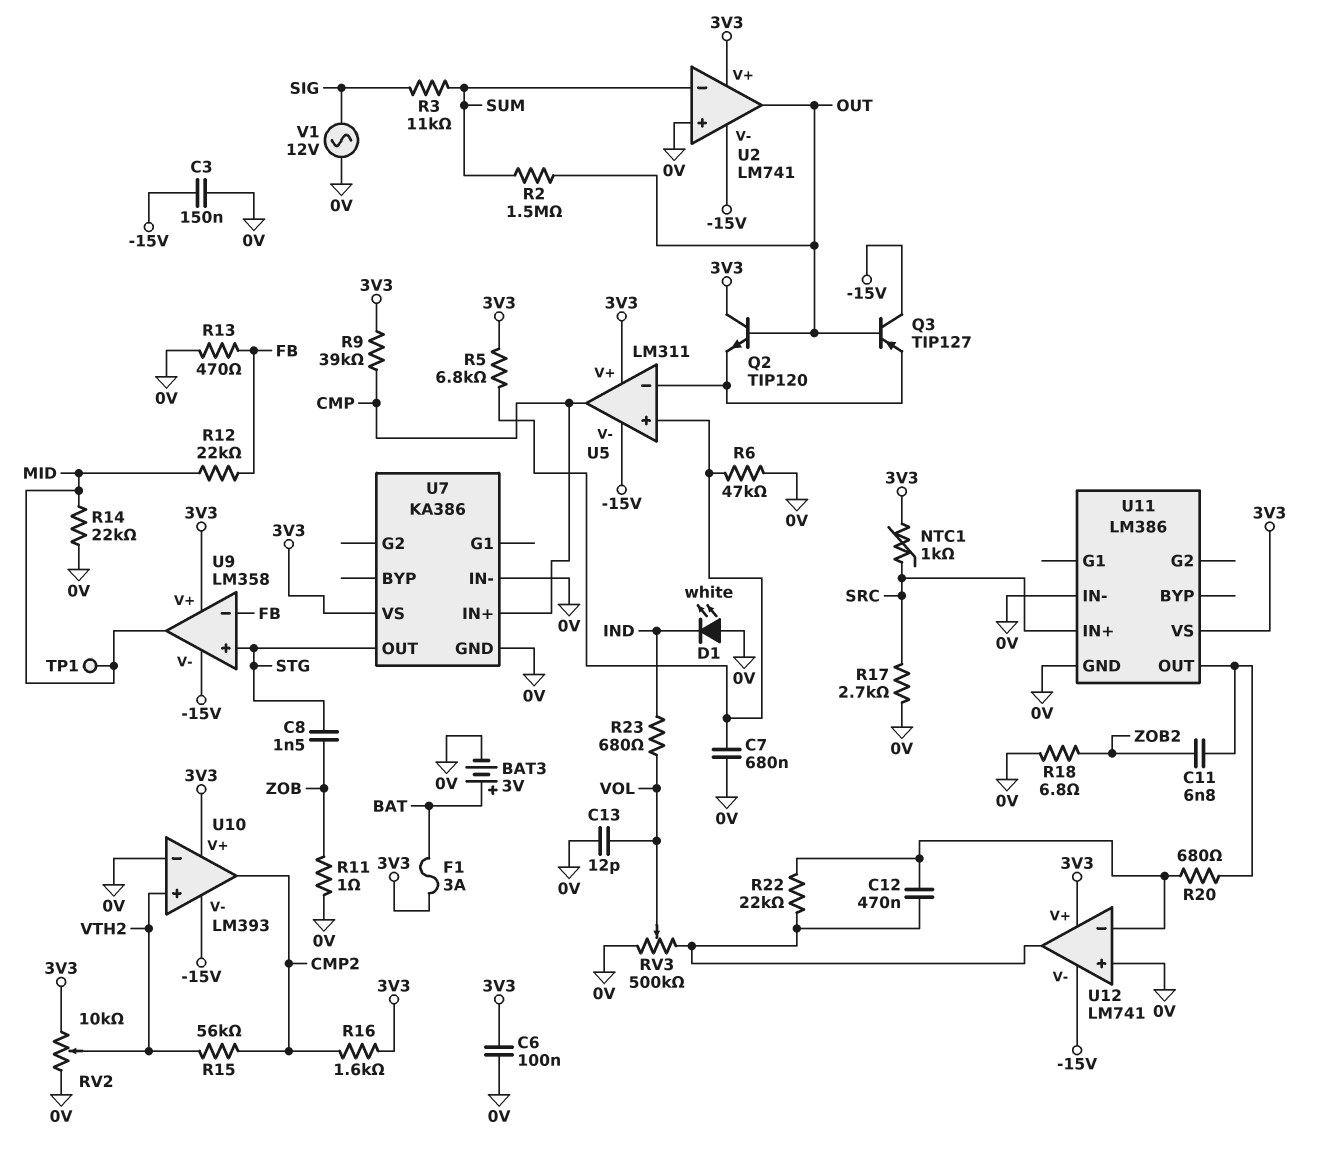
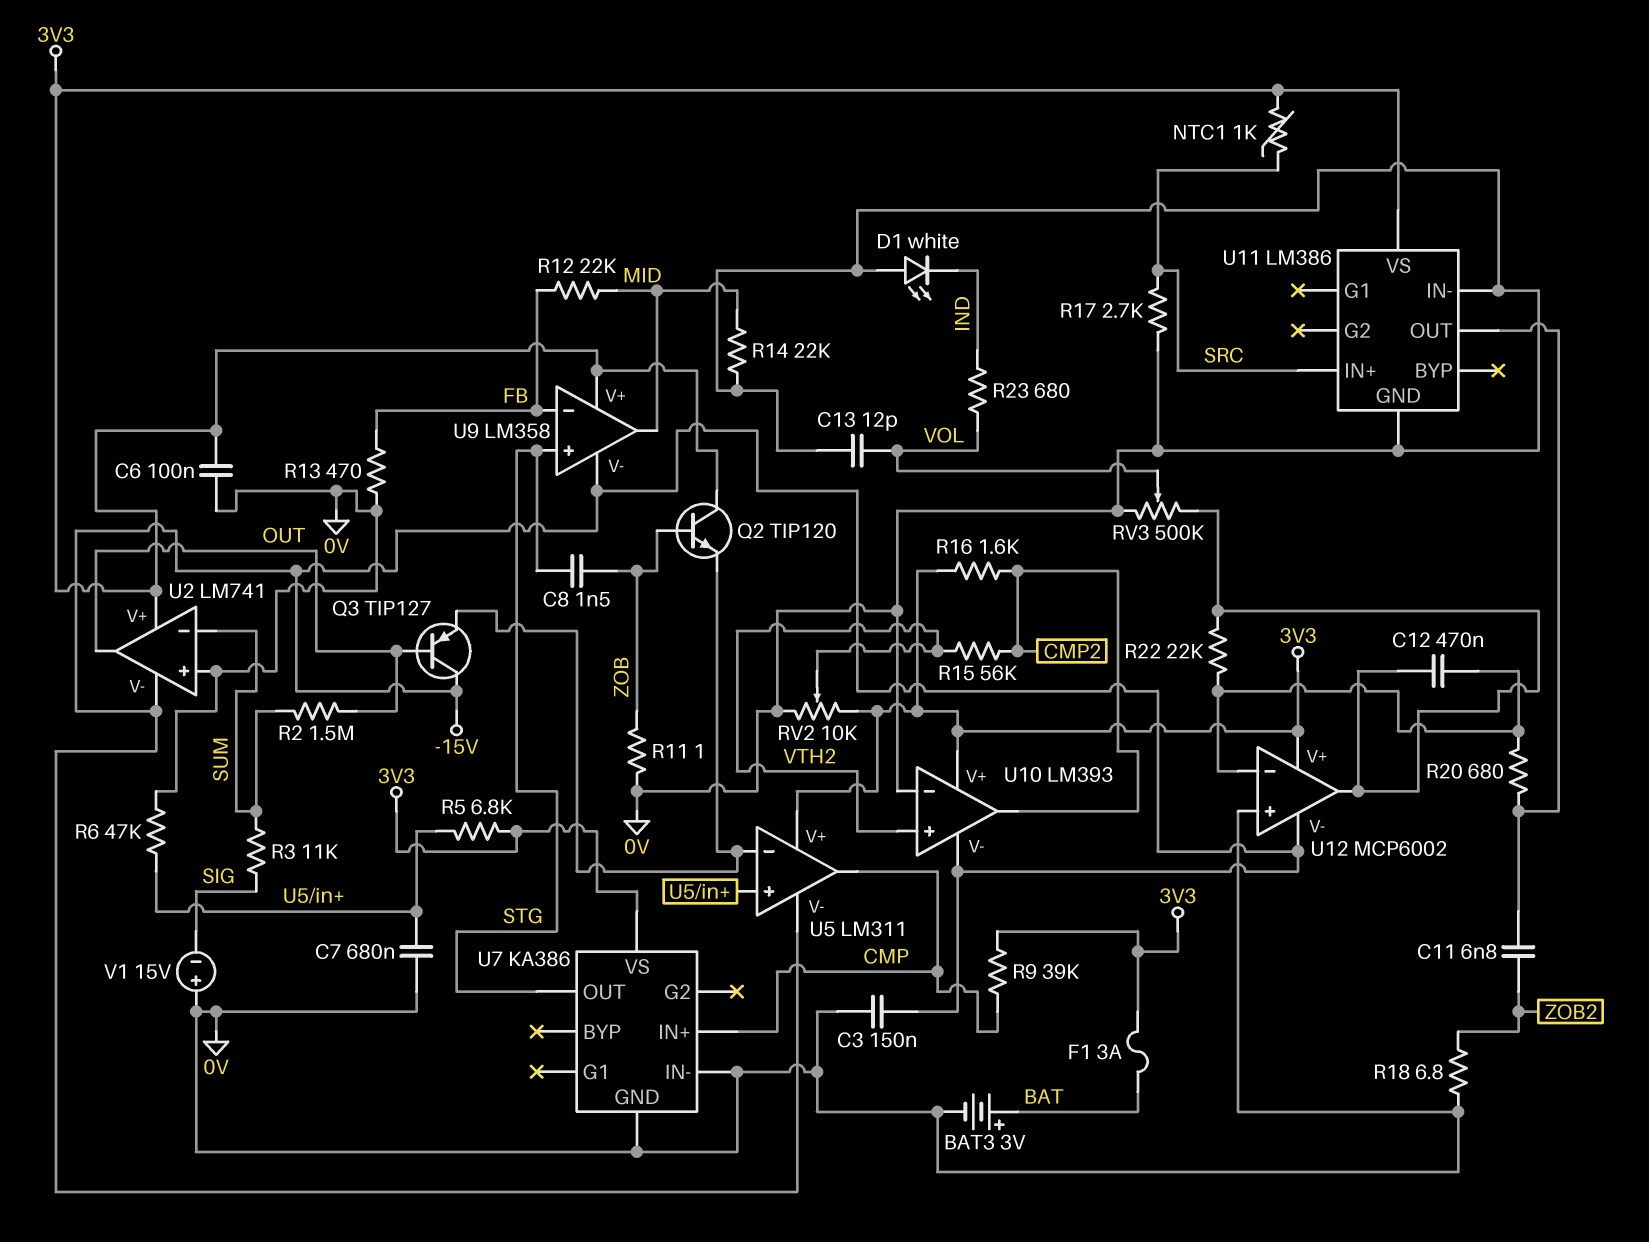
Q2: NPN TIP120 (B OUT, C 3V3, E U5/in-) -> NPN TIP120 (B ZOB, C 3V3, E U5/in-)
TP1: test point (MID) -> none
U12: LM741 -> MCP6002
V1: AC 12V (0V, SIG) -> 15V (plus 0V, minus SIG)

